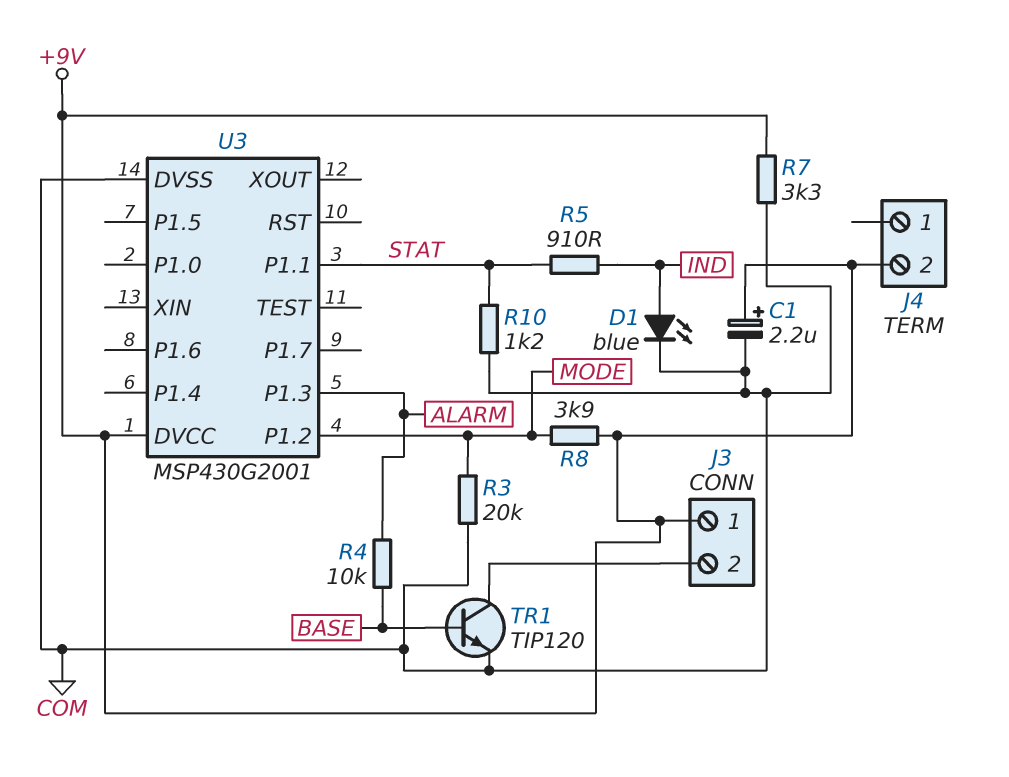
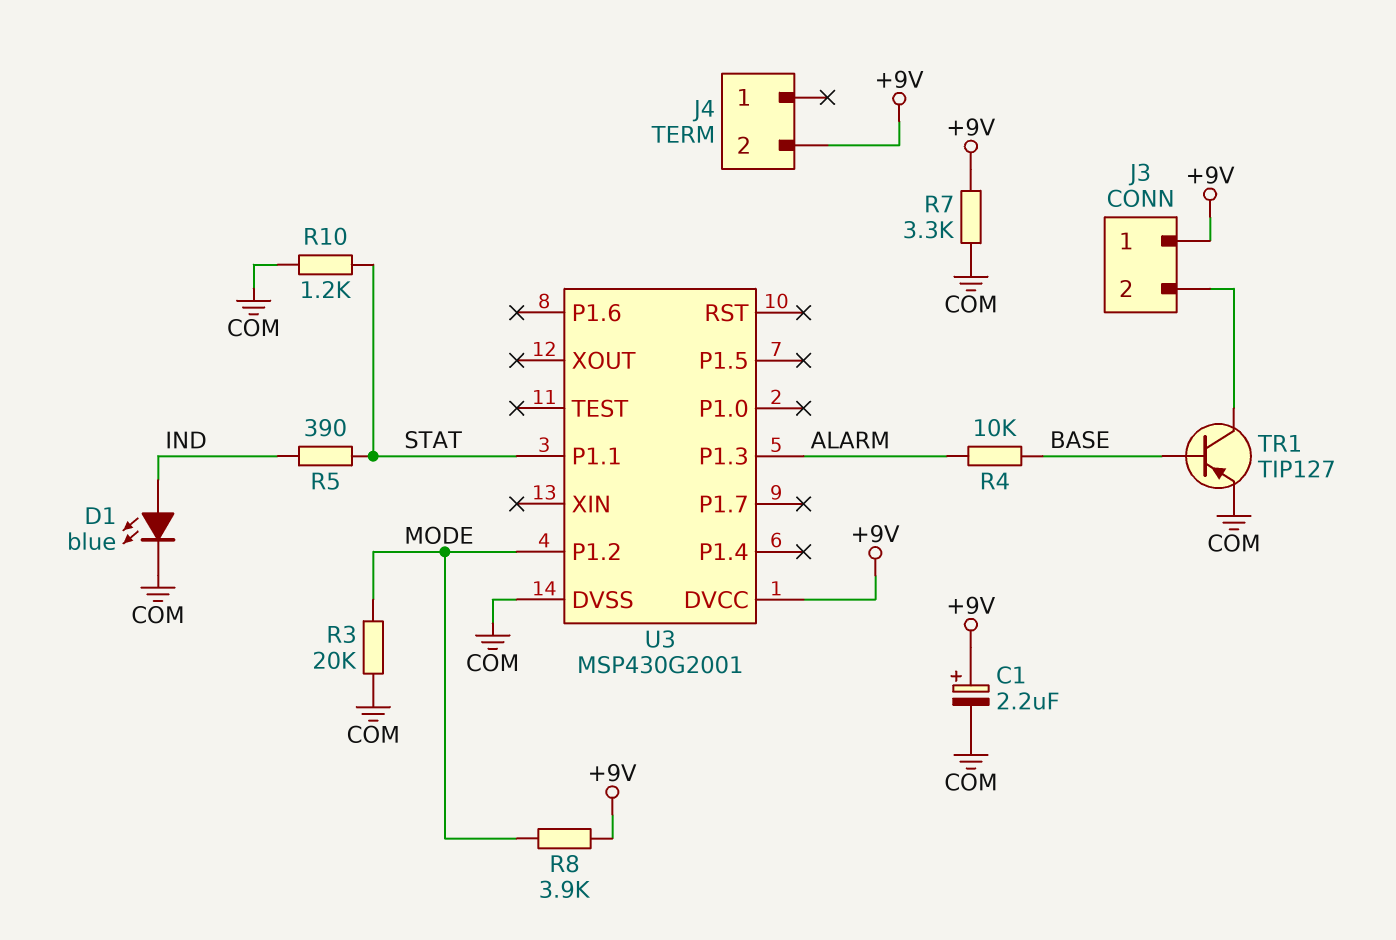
R5: 910 (IND, STAT) -> 390 (IND, STAT)
TR1: NPN TIP120 (B BASE, C J3/2, E COM) -> PNP TIP127 (B BASE, C J3/2, E COM)

